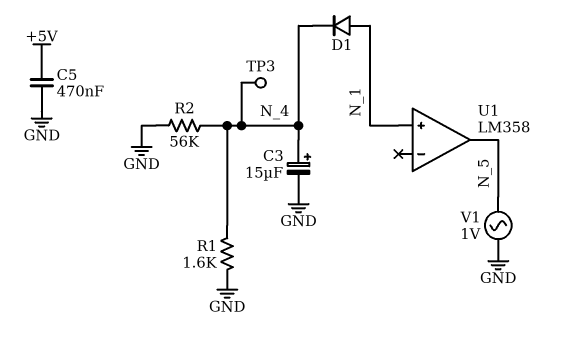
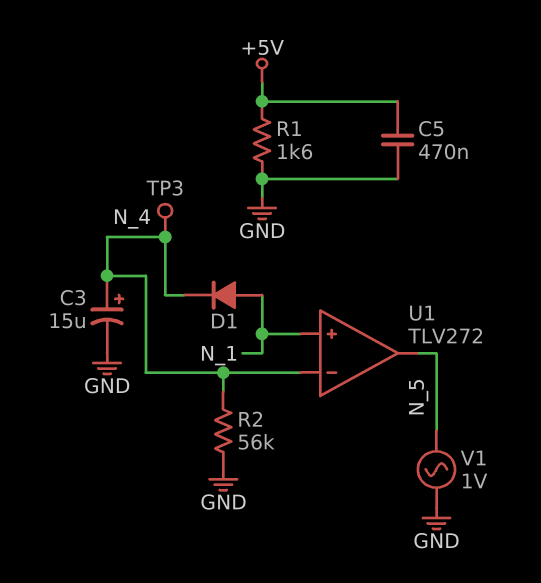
R1: 1.6k (GND, N_4) -> 1.6k (+5V, GND)
U1: LM358 -> TLV272
U1 pin in-: none -> N_4

